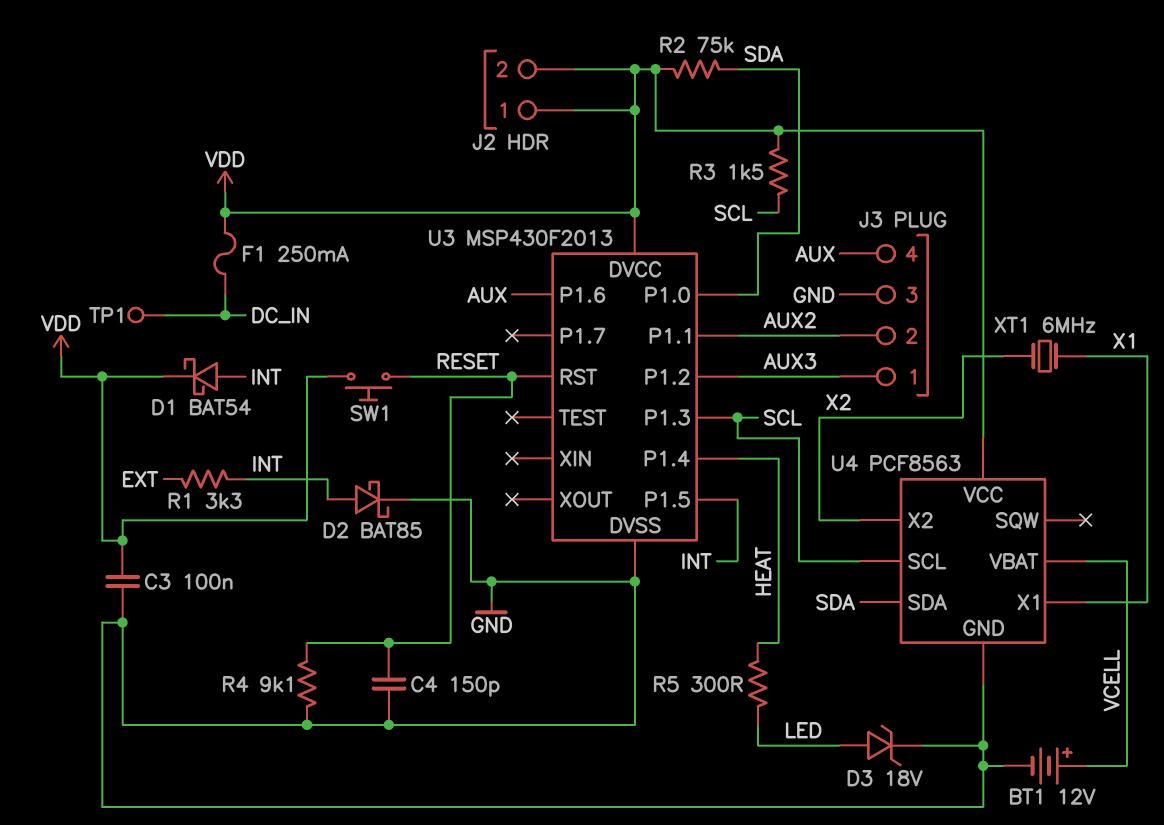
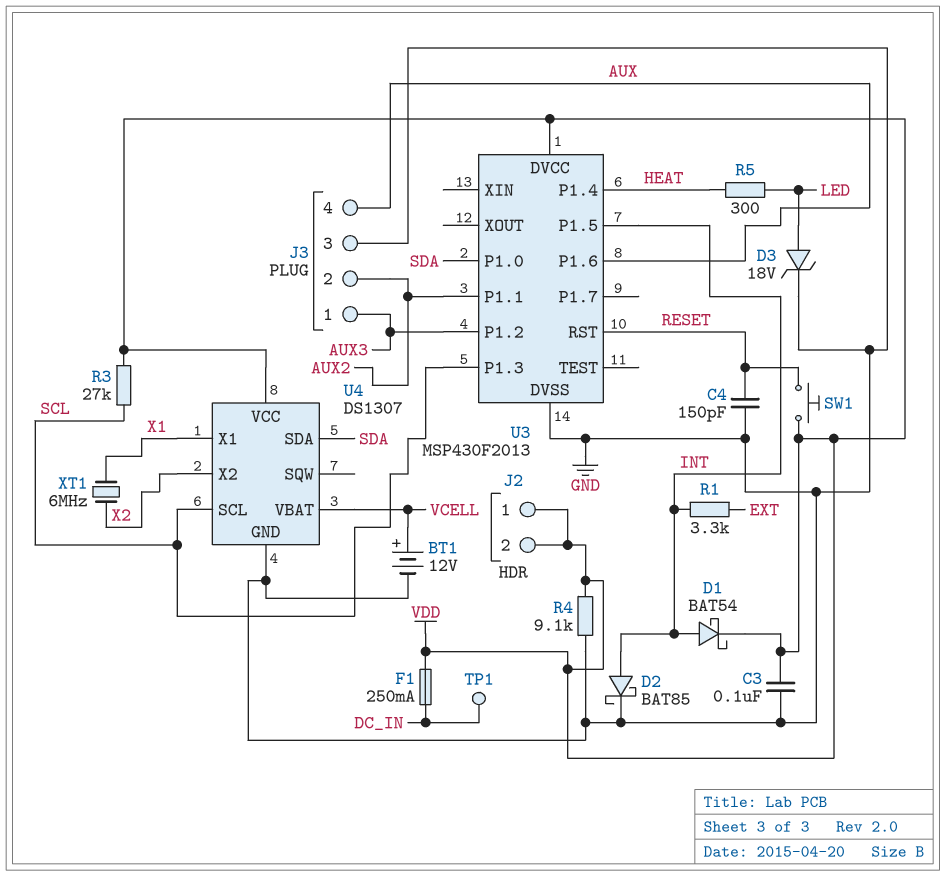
R2: 75k (SDA, VDD) -> none
R3: 1.5k (SCL, VDD) -> 27k (SCL, VDD)
R4: 9.1k (GND, RESET) -> 9.1k (GND, VDD)
U4: PCF8563 -> DS1307

